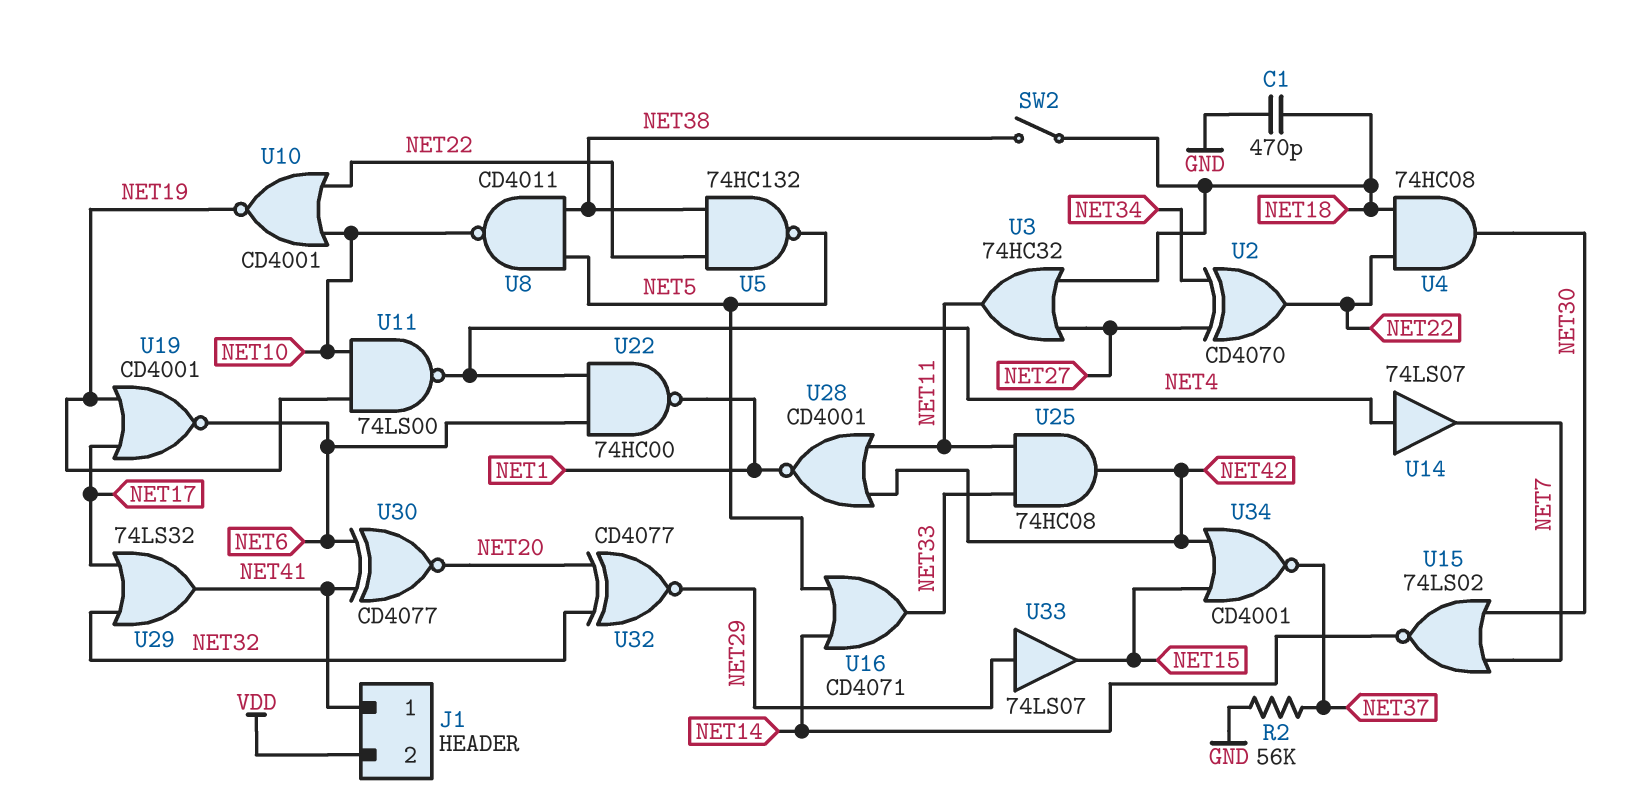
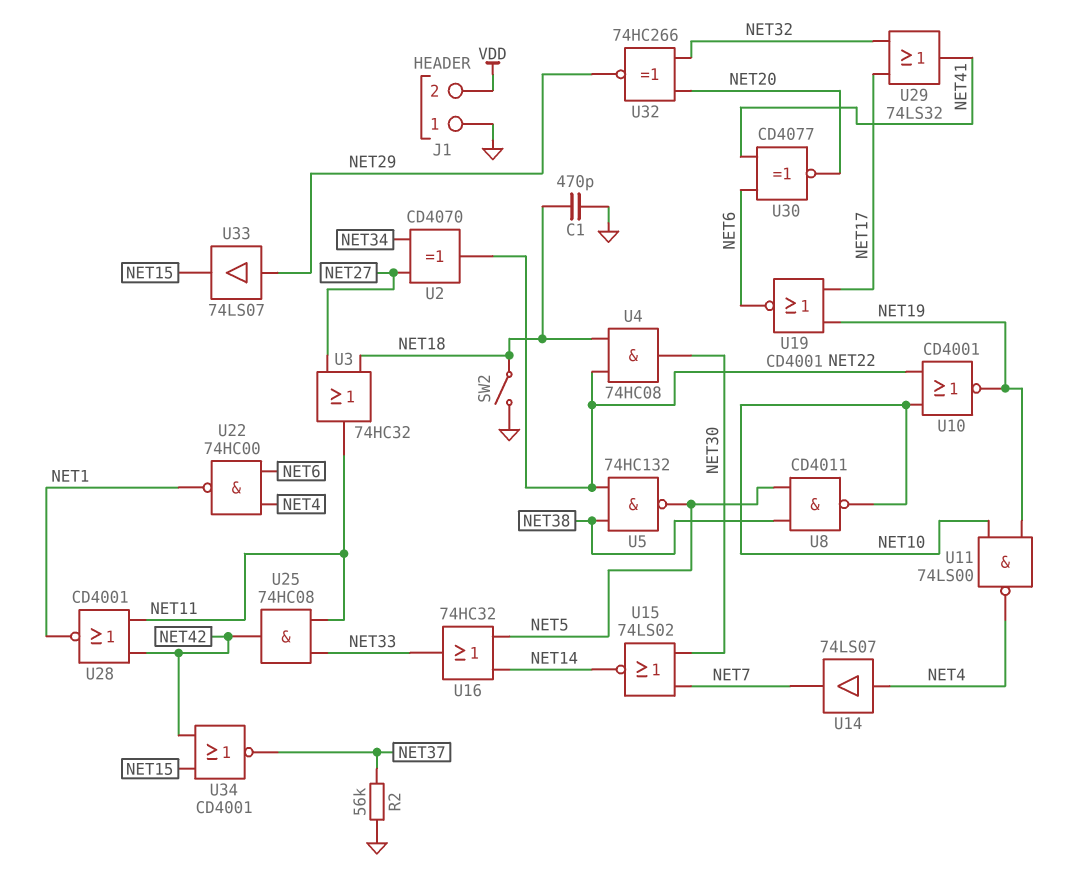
J1 pin 1: NET41 -> GND
SW2: switch (NET18, NET38) -> switch (GND, NET18)
U16: OR CD4071 (in NET5, in NET14, out NET33) -> OR 74HC32 (in NET5, in NET14, out NET33)
U32: XNOR CD4077 (in NET20, in NET32, out NET29) -> XNOR 74HC266 (in NET20, in NET32, out NET29)

